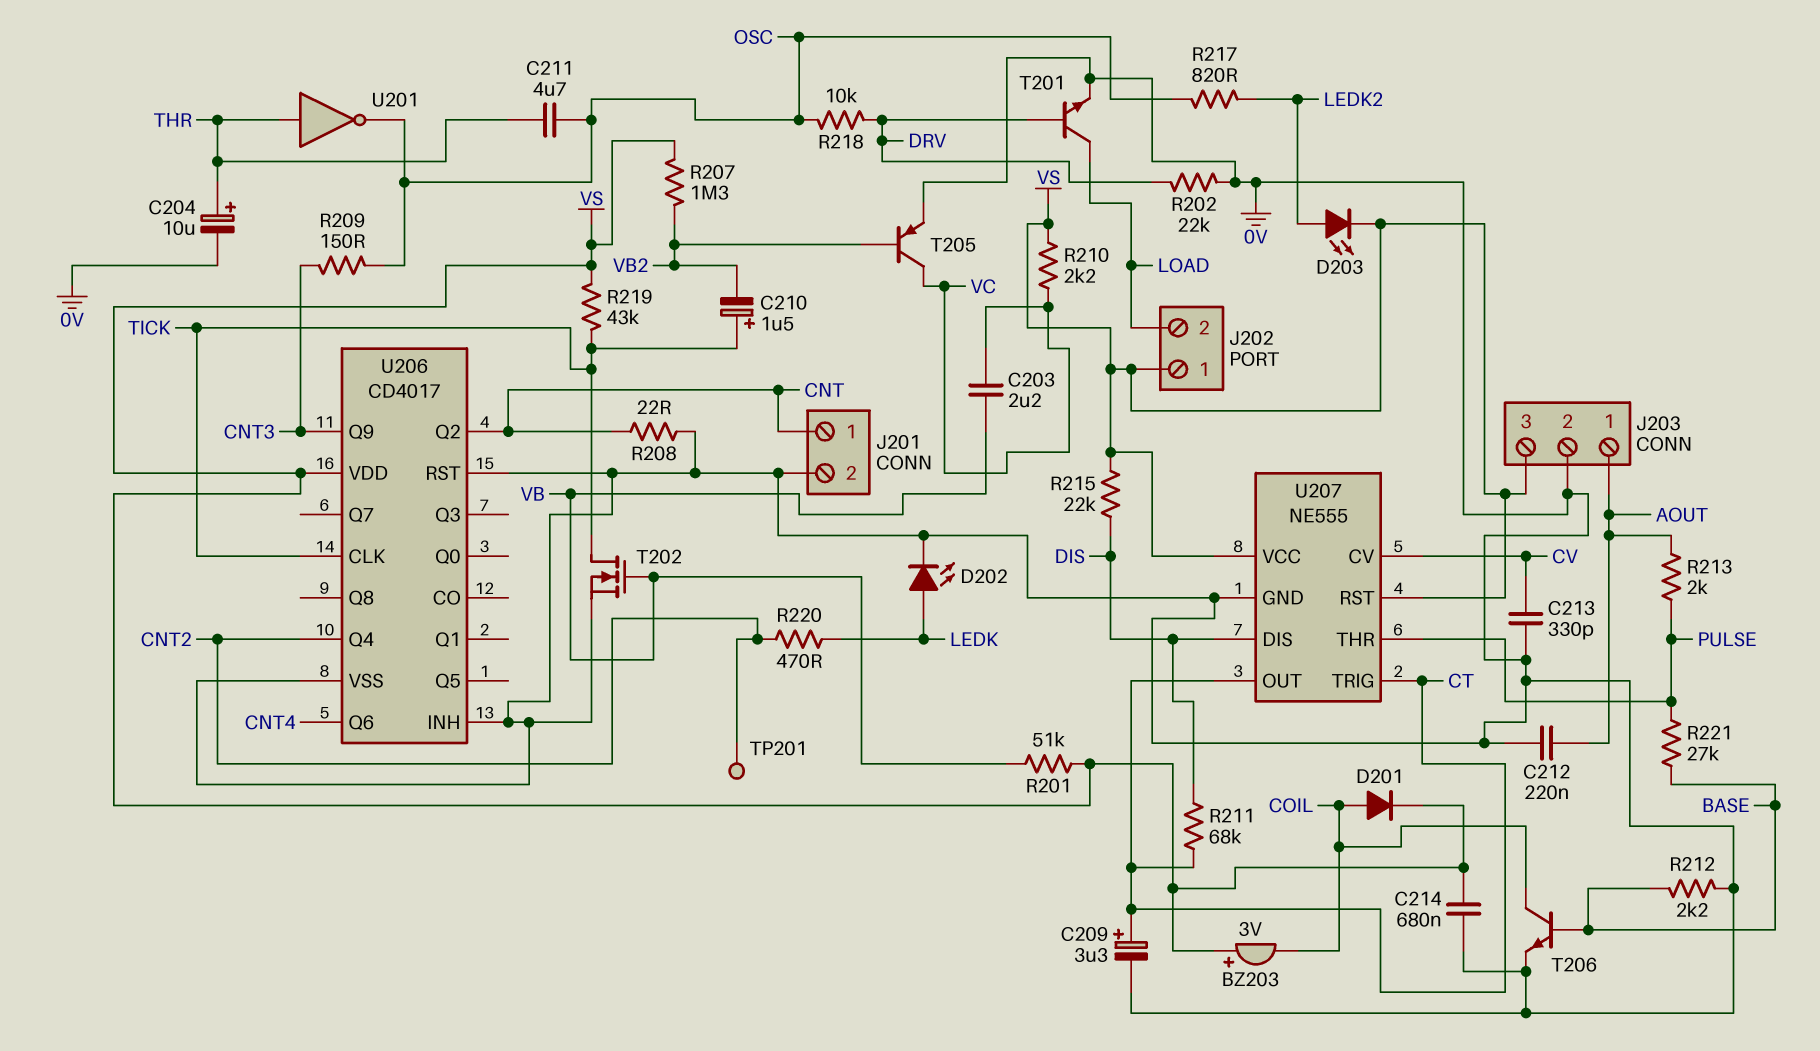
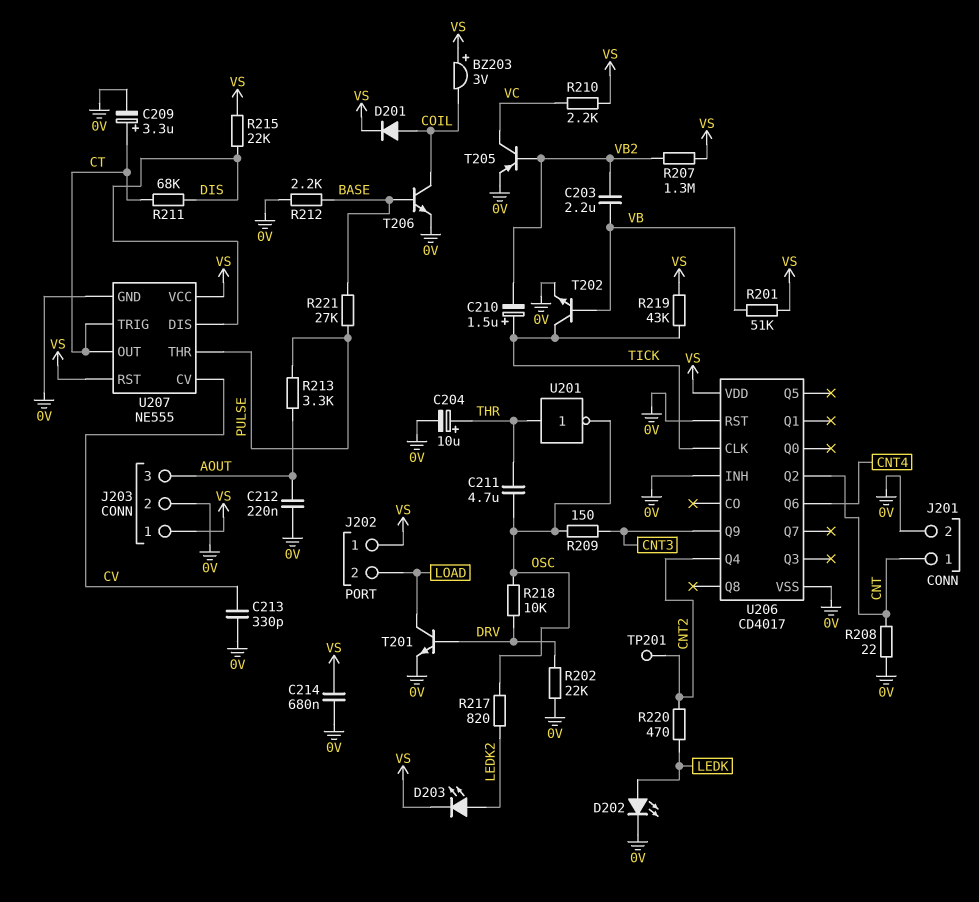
C203: 2.2uF (VB, VC) -> 2.2uF (VB, VB2)
J203 pin 1: AOUT -> VS
J203 pin 3: VS -> AOUT
R213: 2k (AOUT, PULSE) -> 3.3k (AOUT, PULSE)
T202: NMOS (G VB, D TICK, S 0V) -> NPN (B VB, C TICK, E 0V)

